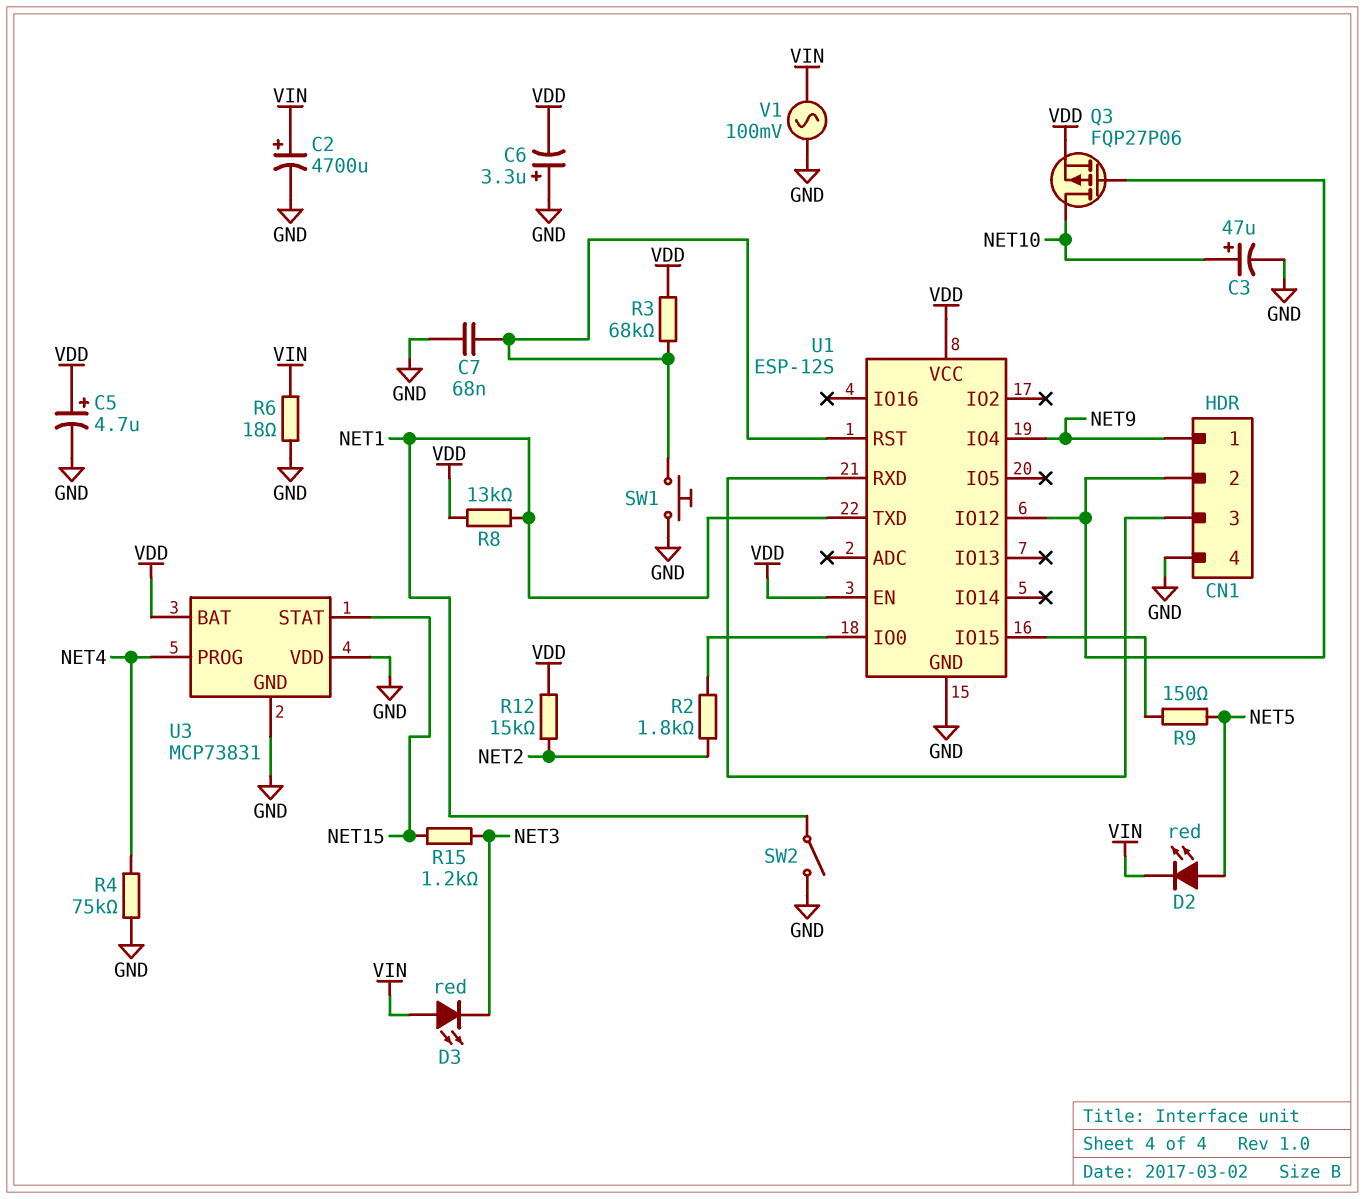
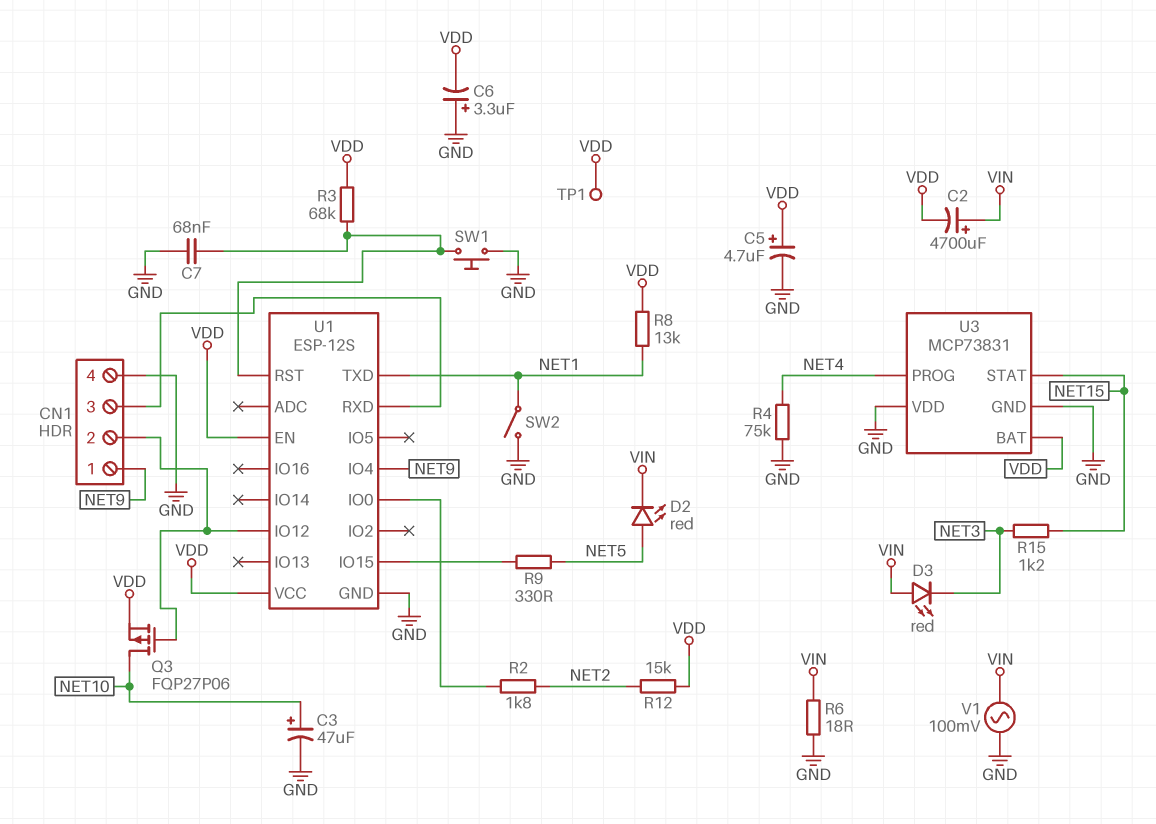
C2: 4700uF (plus VIN, minus GND) -> 4700uF (plus VIN, minus VDD)
R9: 150 (NET5, U1/IO15) -> 330 (NET5, U1/IO15)
TP1: none -> test point (VDD)

